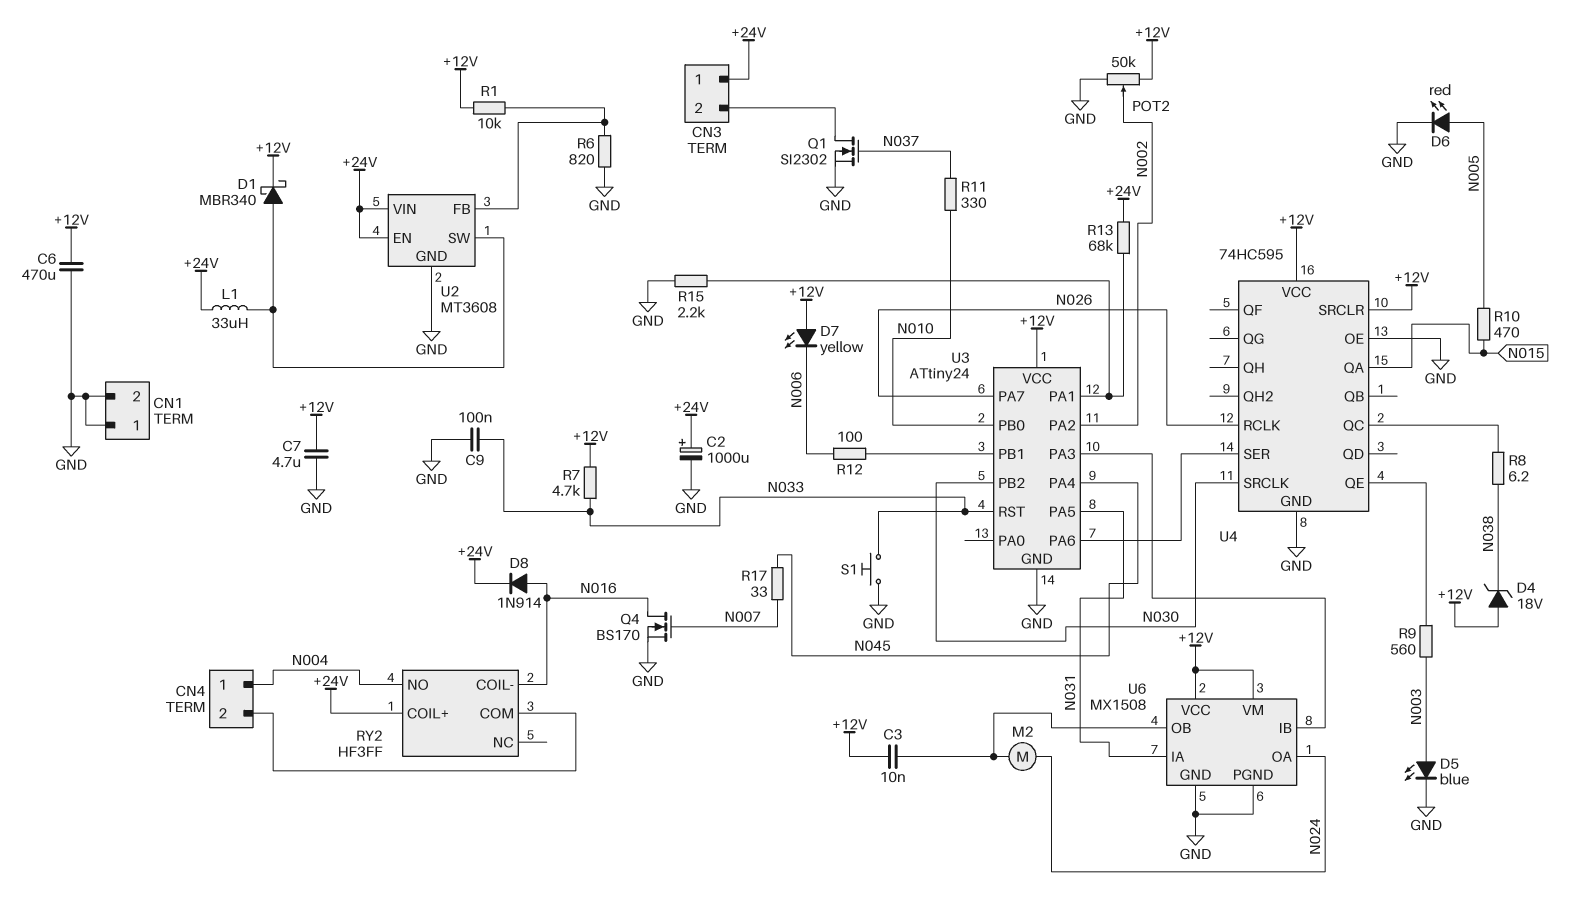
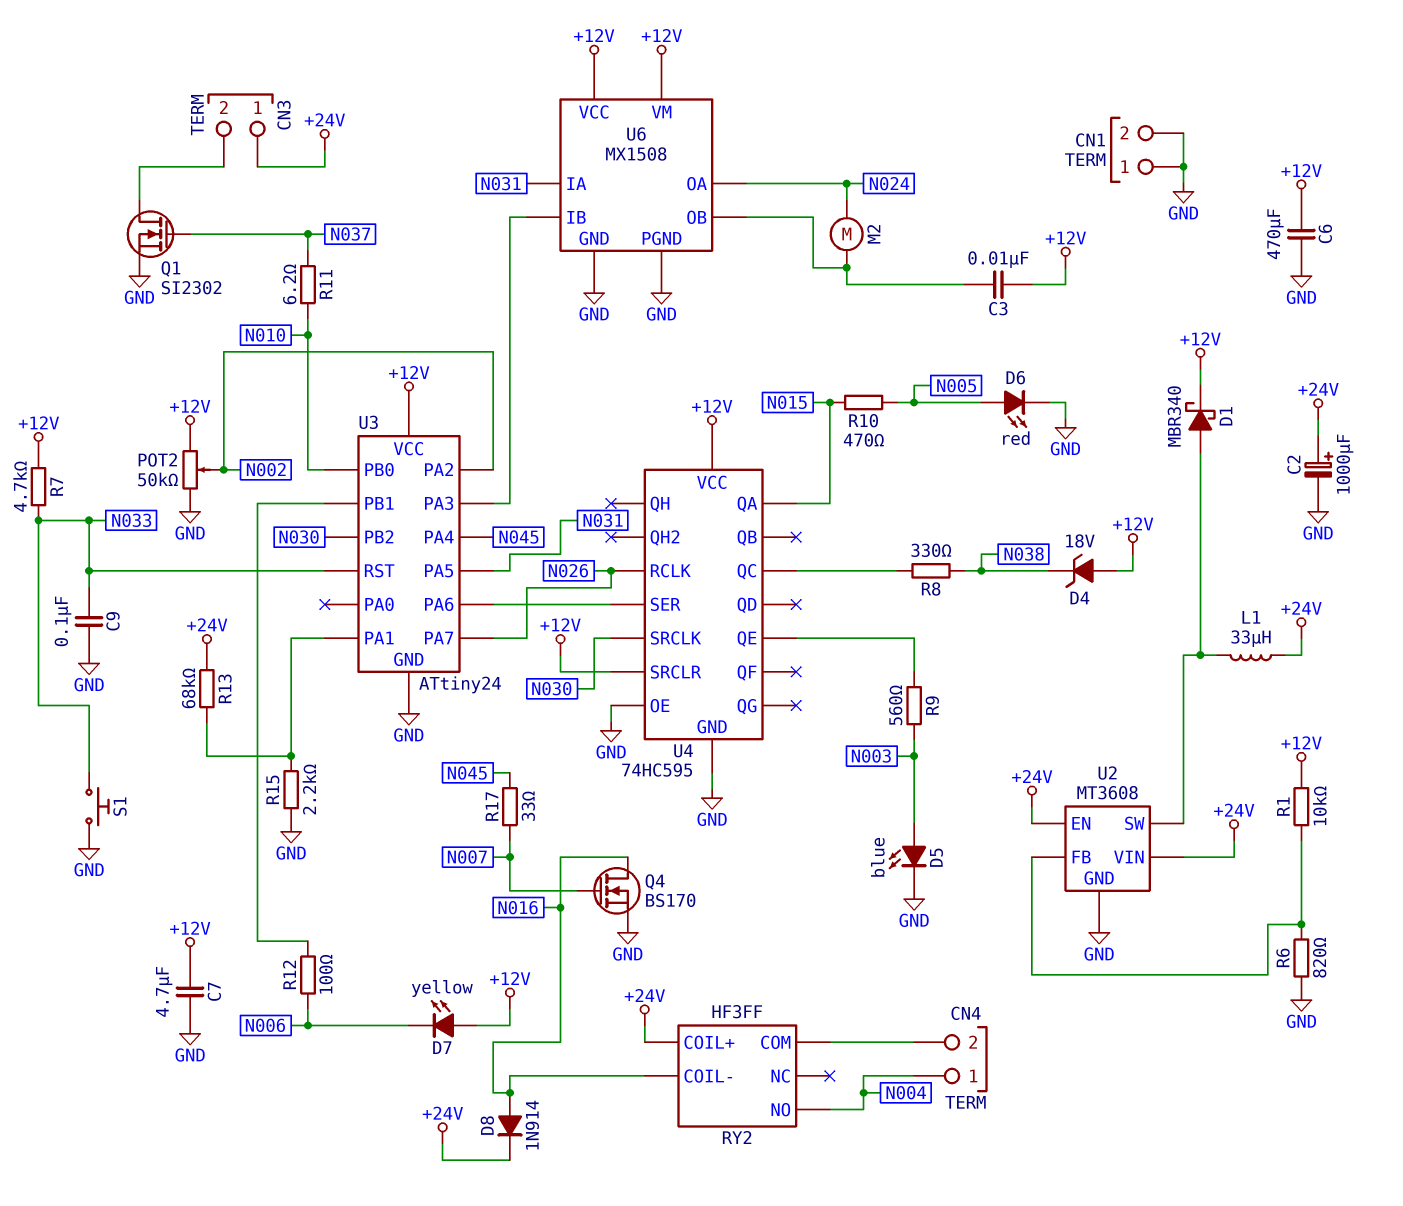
R8: 6.2 (N038, U4/QC) -> 330 (N038, U4/QC)
R11: 330 (N010, N037) -> 6.2 (N010, N037)

